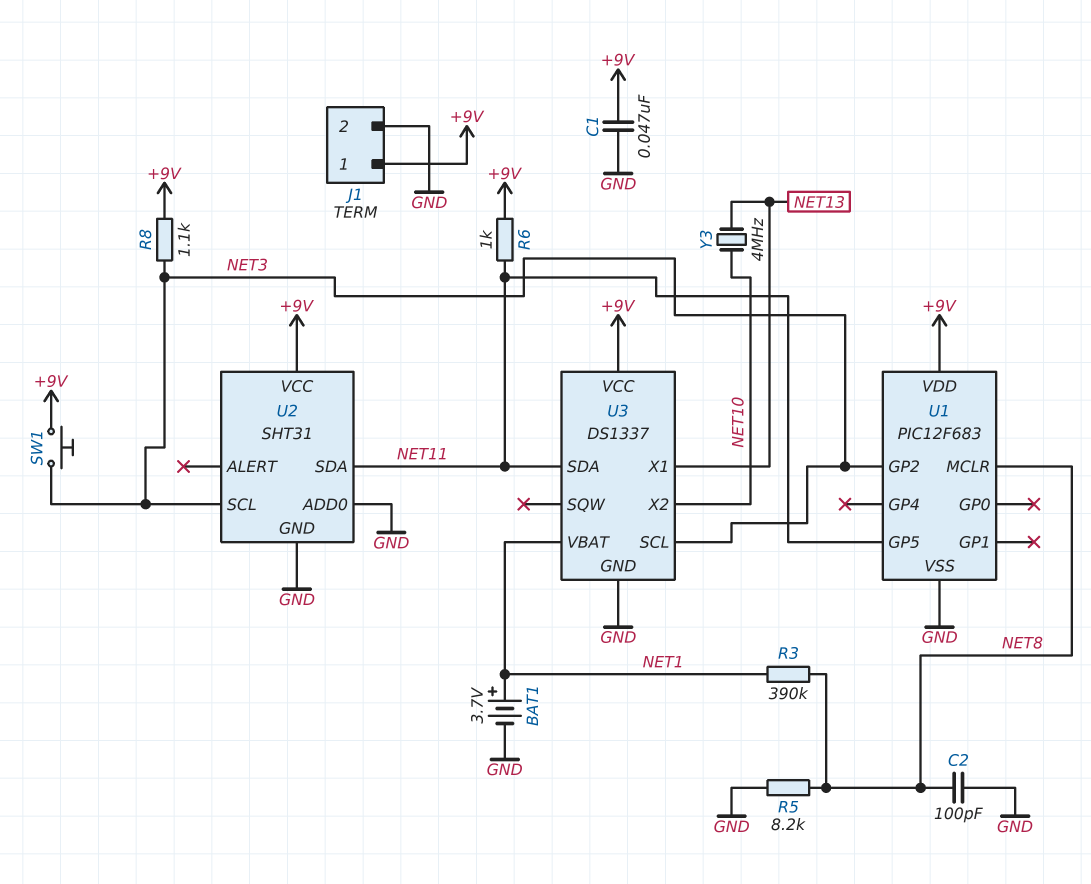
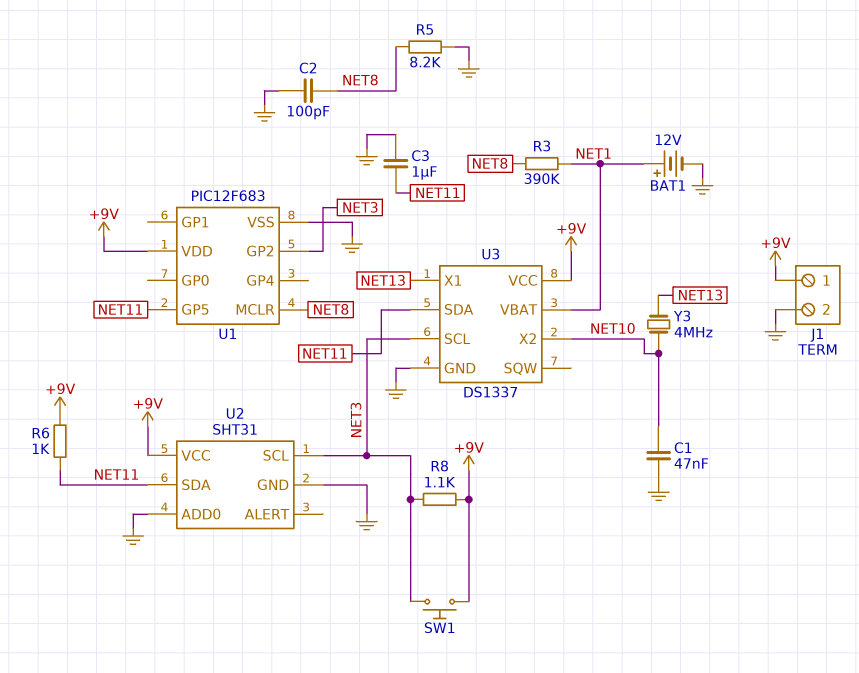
BAT1: 3.7V (plus NET1, minus GND) -> 12V (plus NET1, minus GND)
C1: 47nF (+9V, GND) -> 47nF (GND, NET10)
C3: none -> 1uF (GND, NET11)

